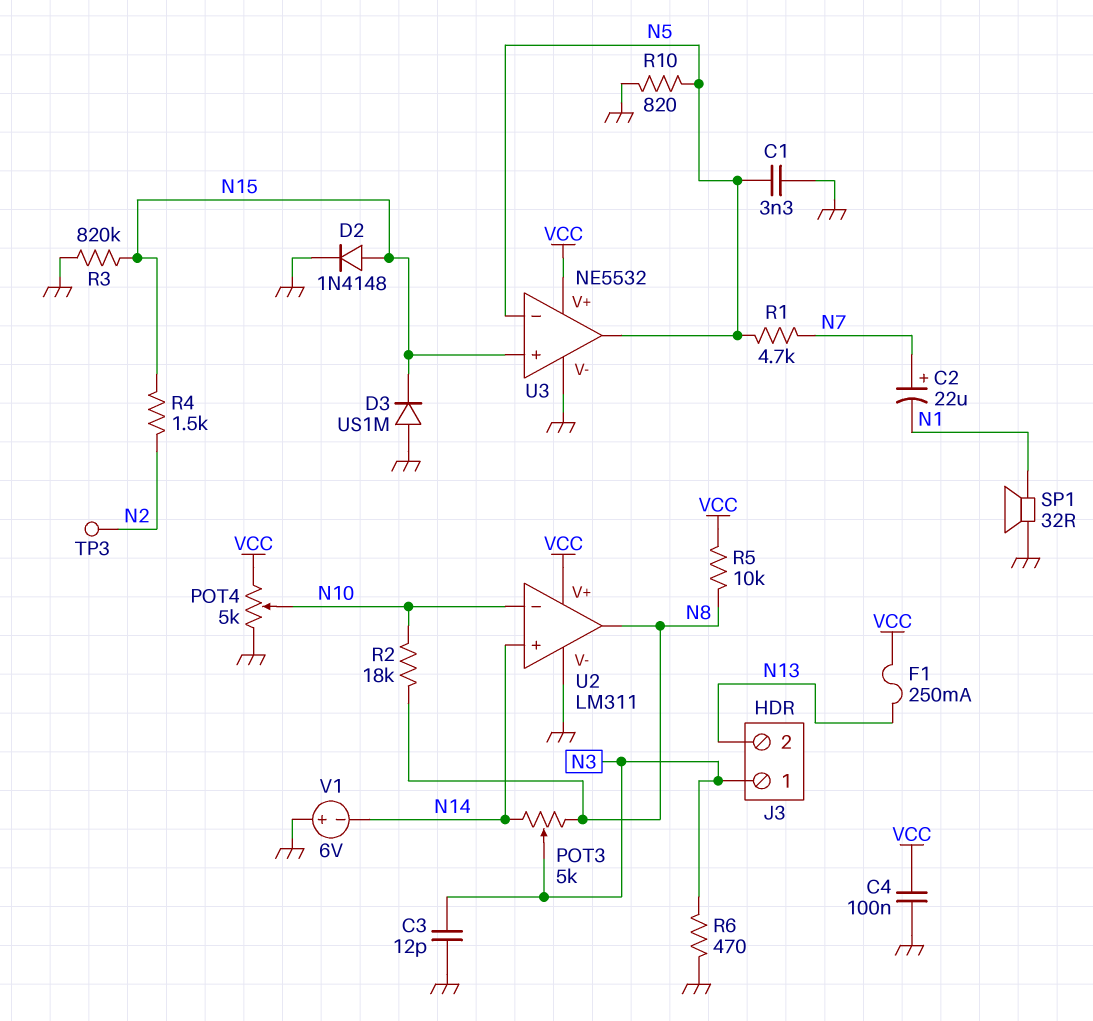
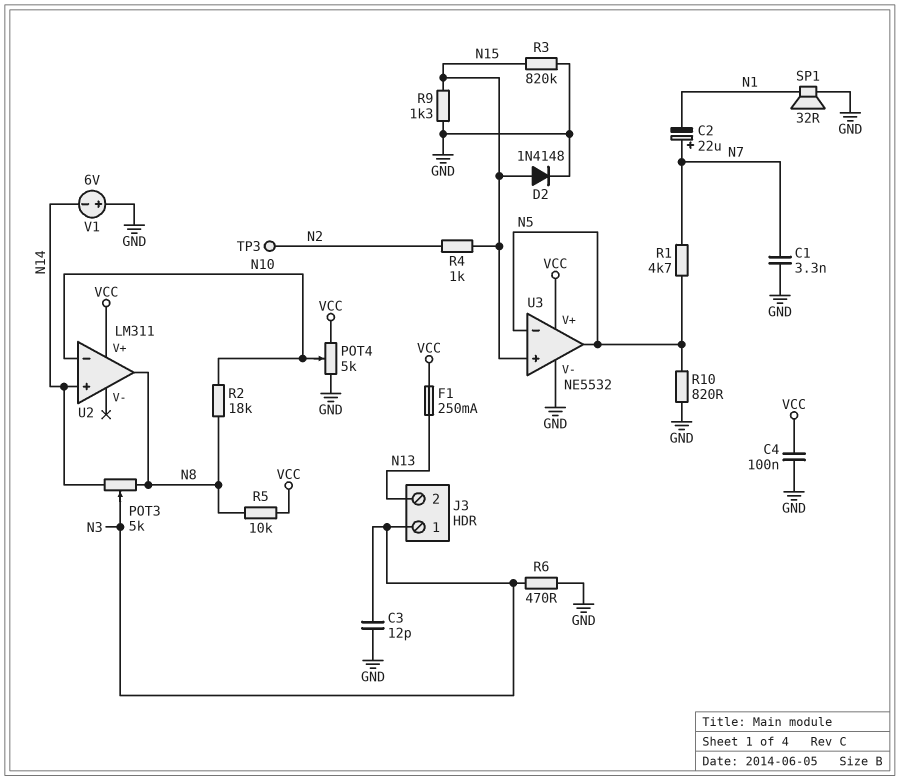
C1: 3.3nF (GND, N5) -> 3.3nF (GND, N7)
D3: diode US1M (A GND, K N15) -> none
R4: 1.5k (N2, N15) -> 1k (N2, N15)
R9: none -> 1.3k (GND, N15)
U2 pin V-: GND -> none

